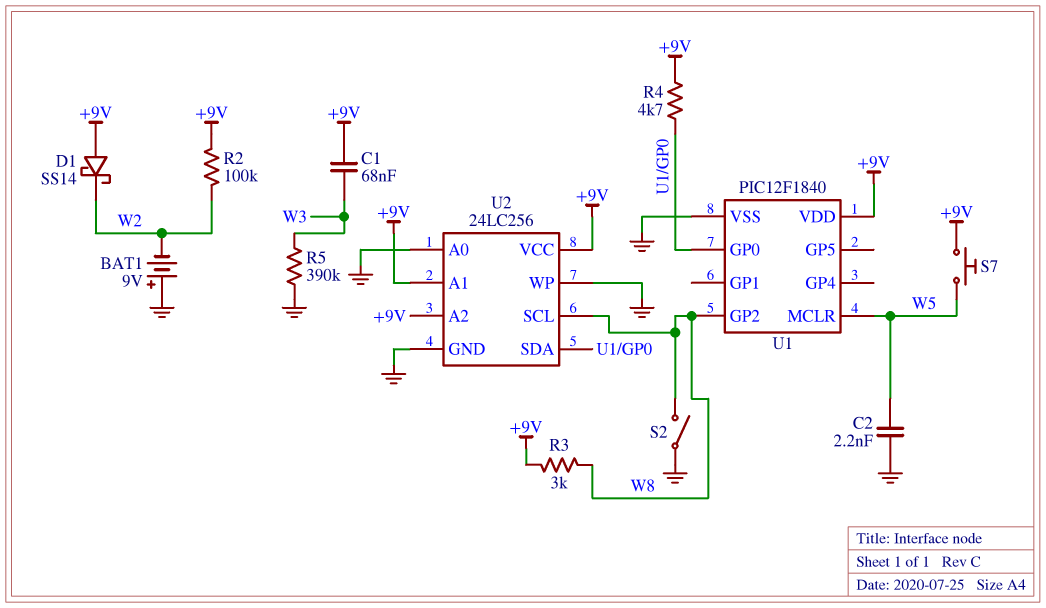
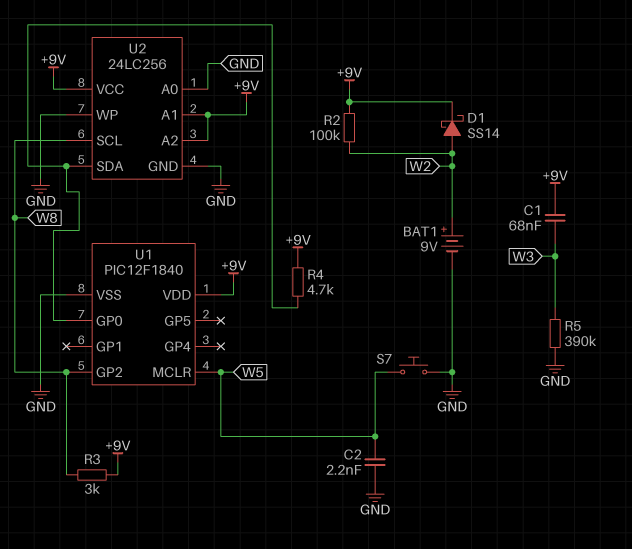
BAT1: 9V (plus GND, minus W2) -> 9V (plus W2, minus GND)
D1: schottky SS14 (A +9V, K W2) -> schottky SS14 (A W2, K +9V)
S2: switch (GND, W8) -> none
S7: button (+9V, W5) -> button (GND, W5)

